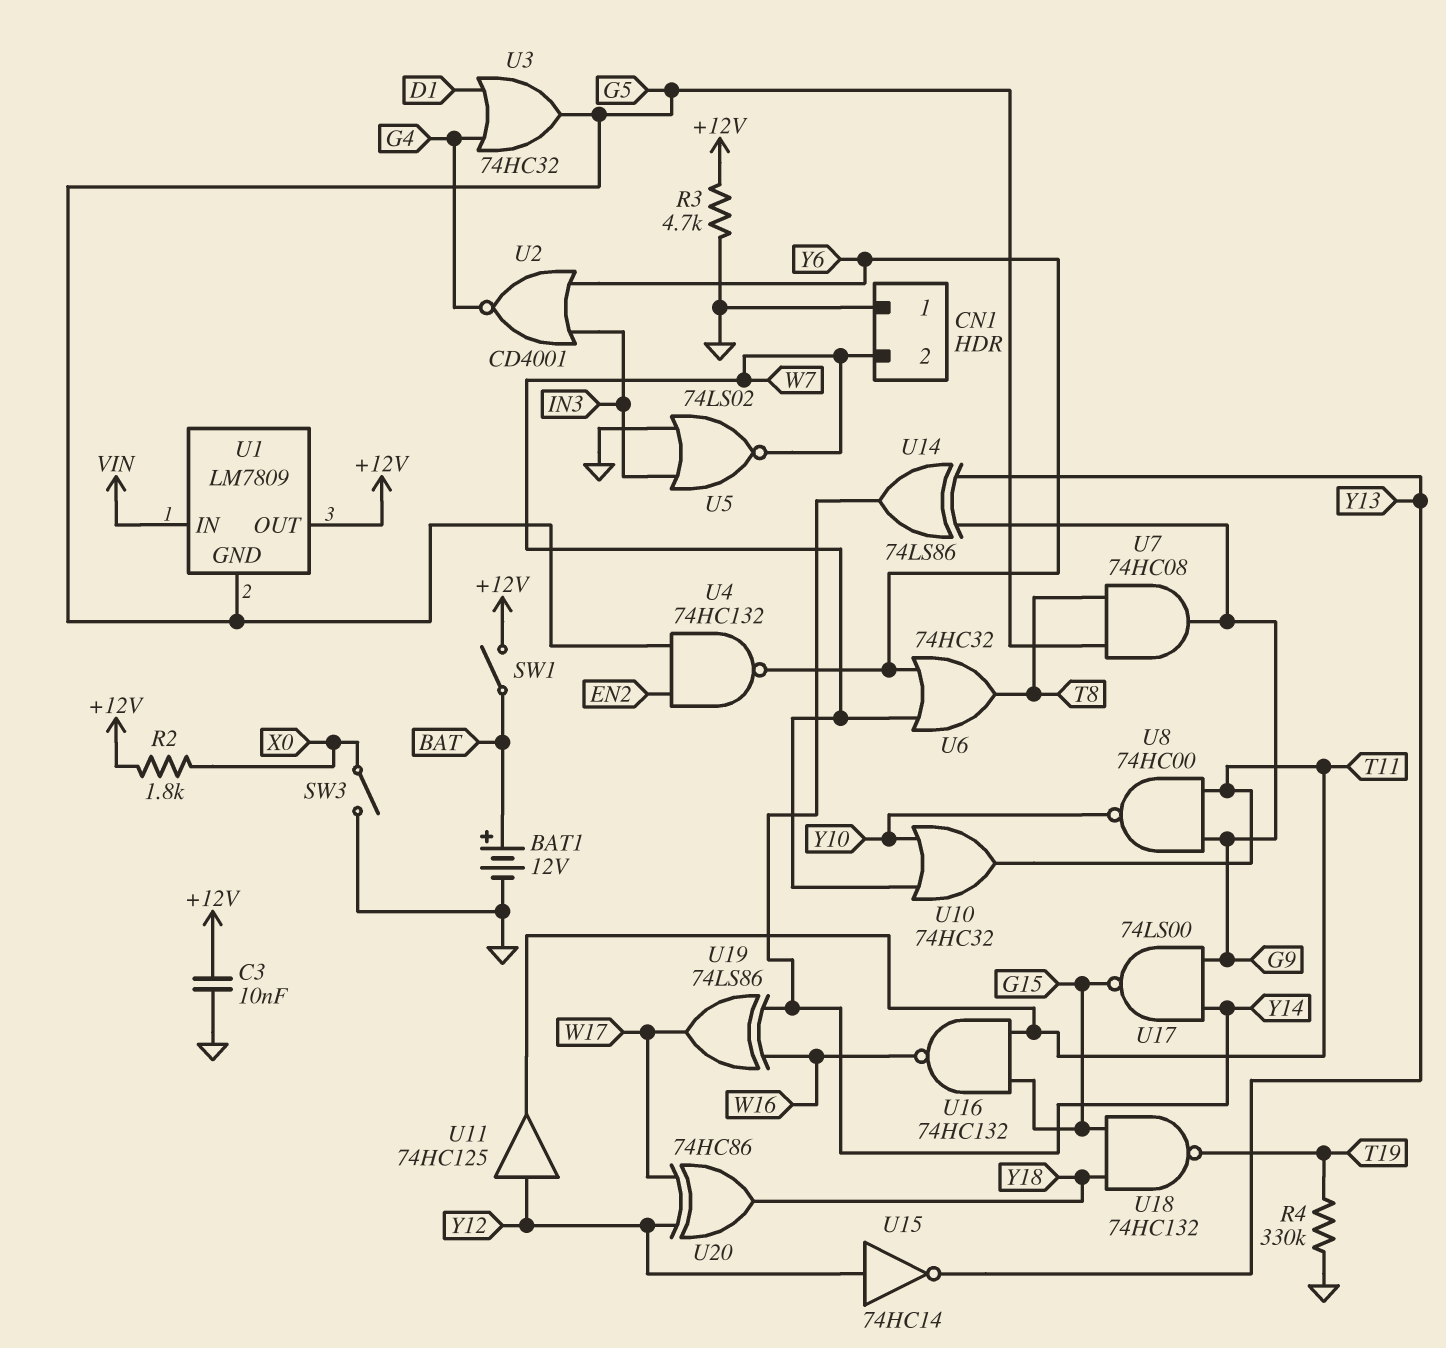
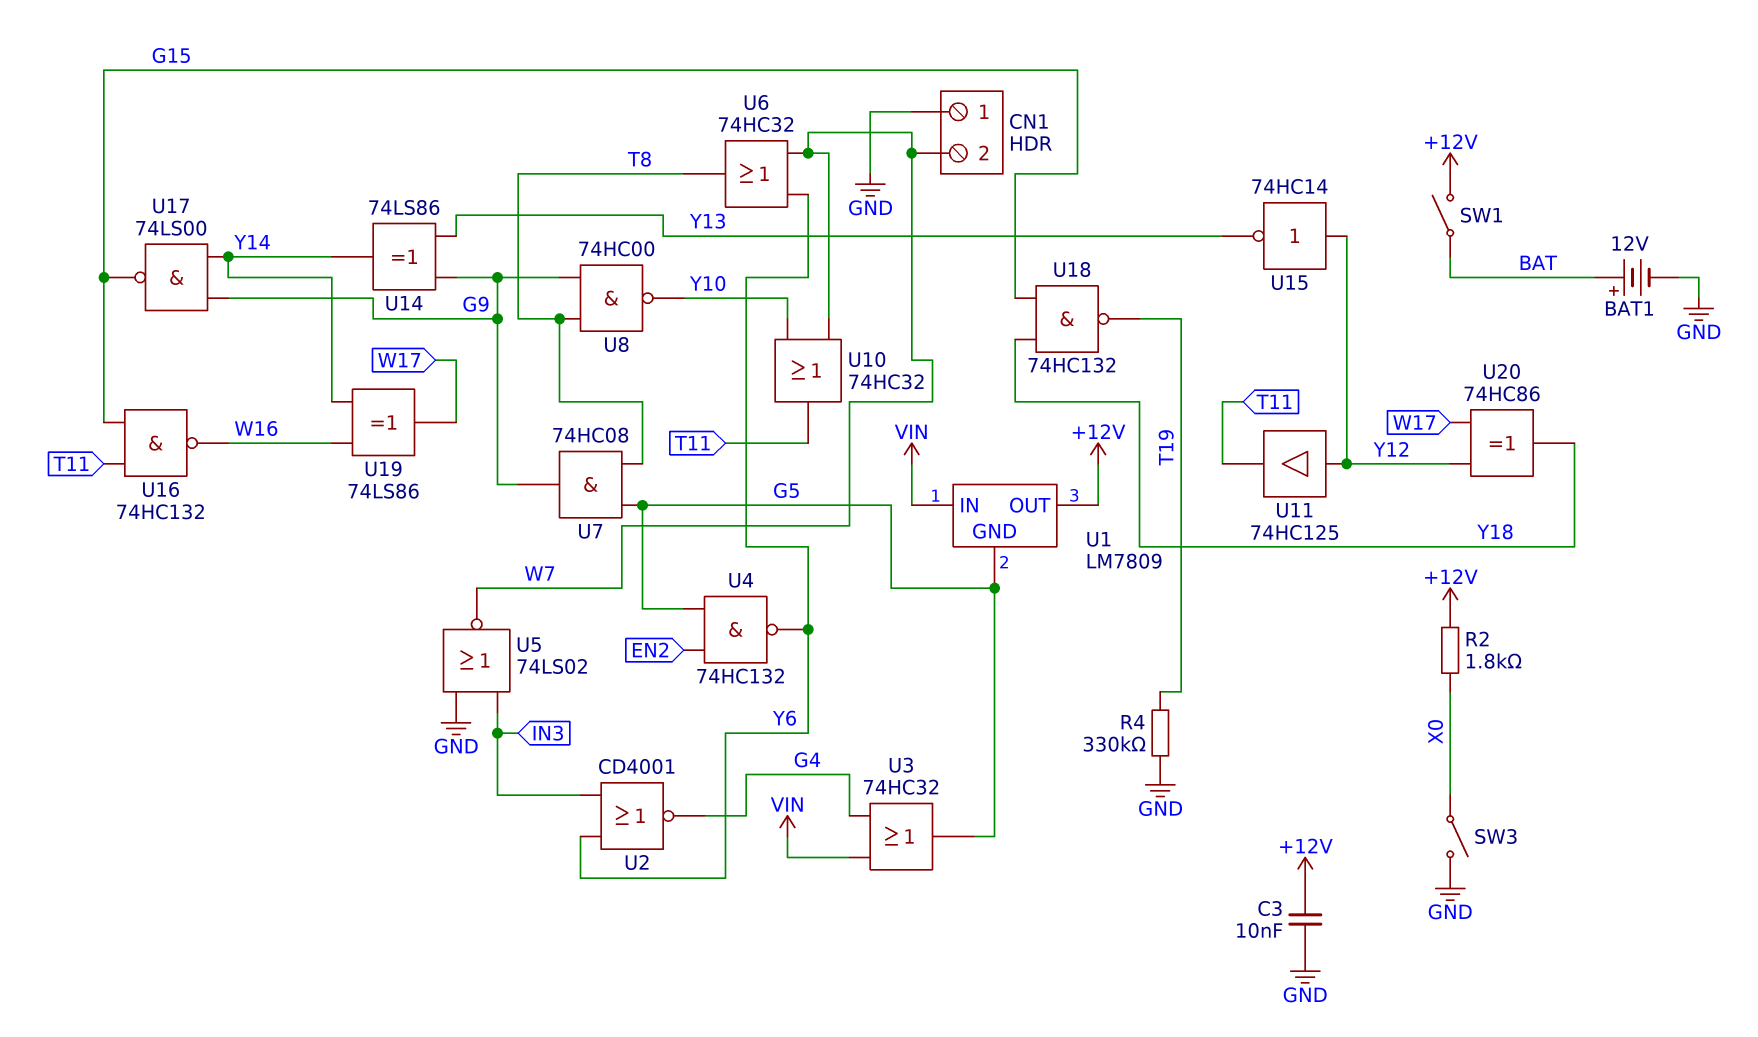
R3: 4.7k (+12V, GND) -> none
U3: OR 74HC32 (in D1, in G4, out G5) -> OR 74HC32 (in G4, in VIN, out G5)
U8: NAND 74HC00 (in G9, in T11, out Y10) -> NAND 74HC00 (in G9, in T8, out Y10)

